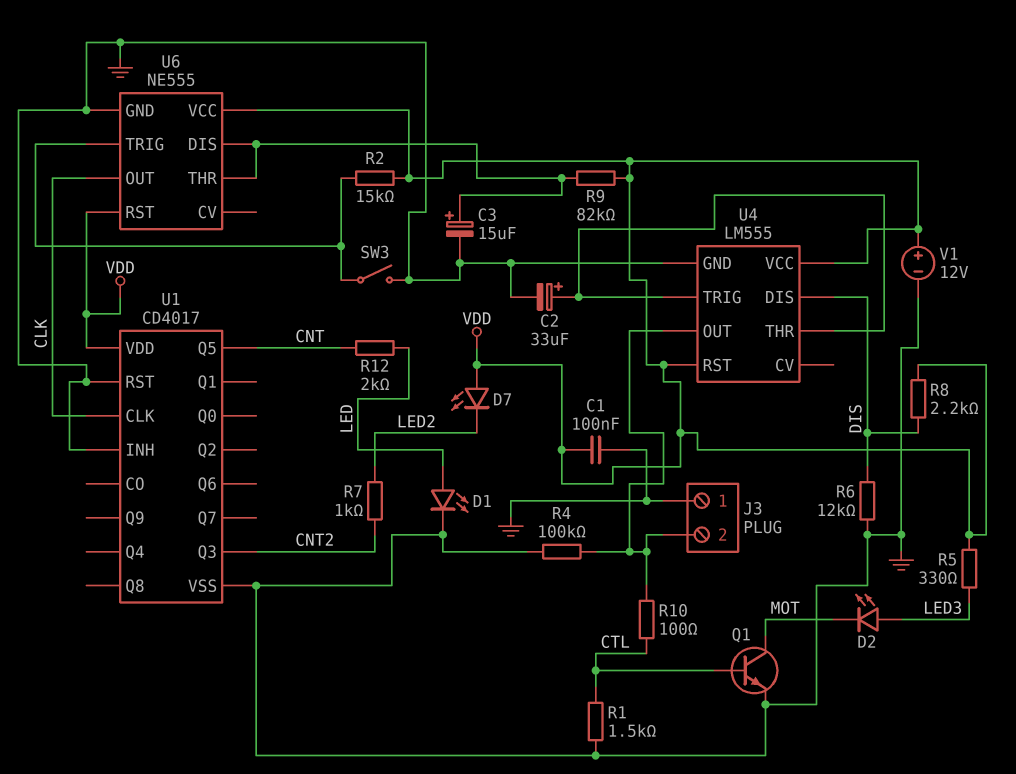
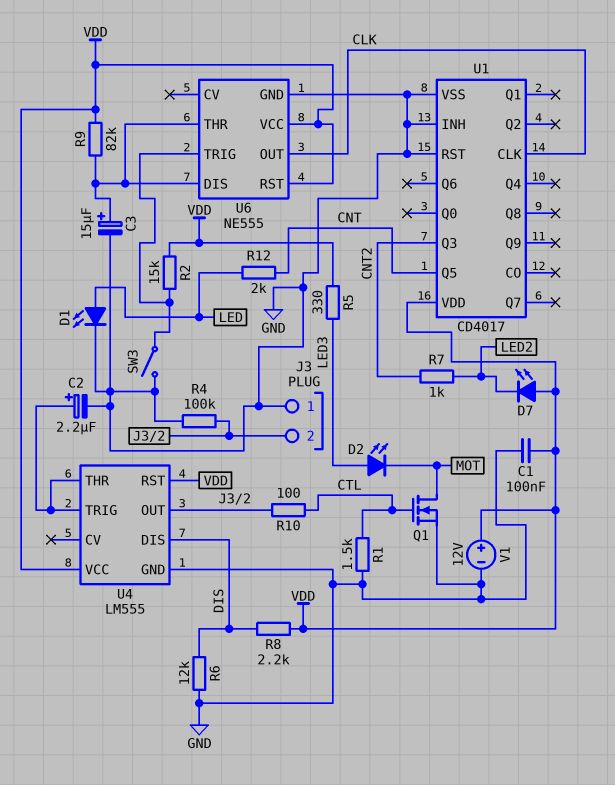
C2: 33uF (plus U4/THR, minus GND) -> 2.2uF (plus U4/THR, minus GND)
Q1: NPN (B CTL, C MOT, E GND) -> NMOS (G CTL, D MOT, S GND)

